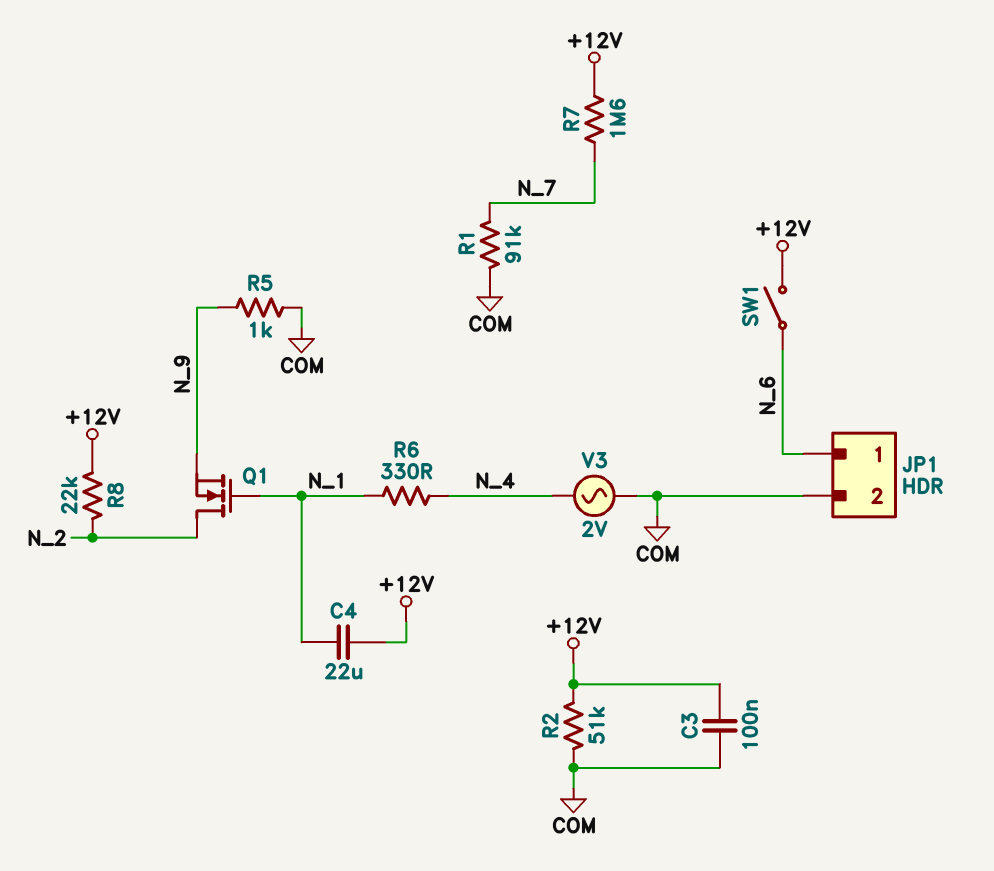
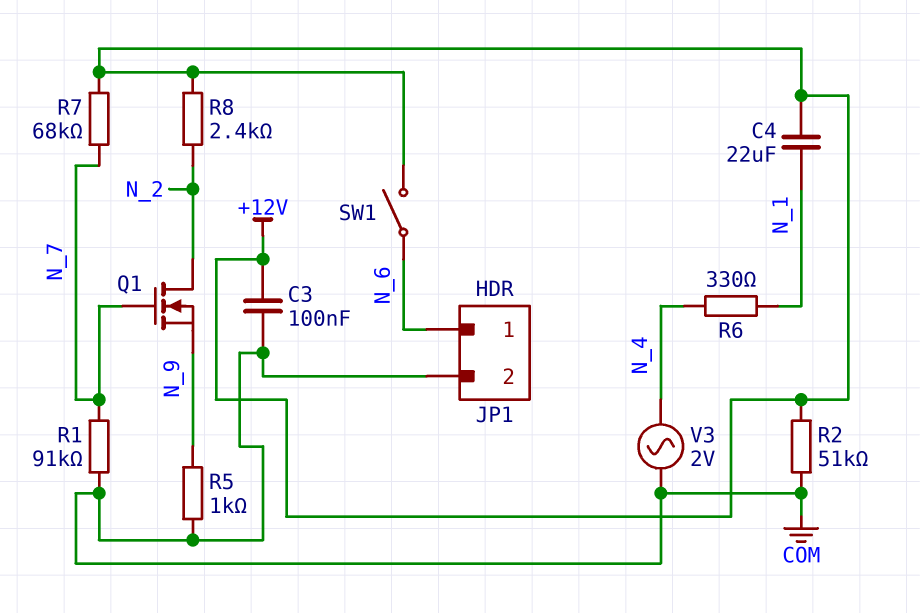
Q1: NMOS (G N_1, D N_2, S N_9) -> NMOS (G N_7, D N_2, S N_9)
R7: 1.6M (+12V, N_7) -> 68k (+12V, N_7)
R8: 22k (+12V, N_2) -> 2.4k (+12V, N_2)

